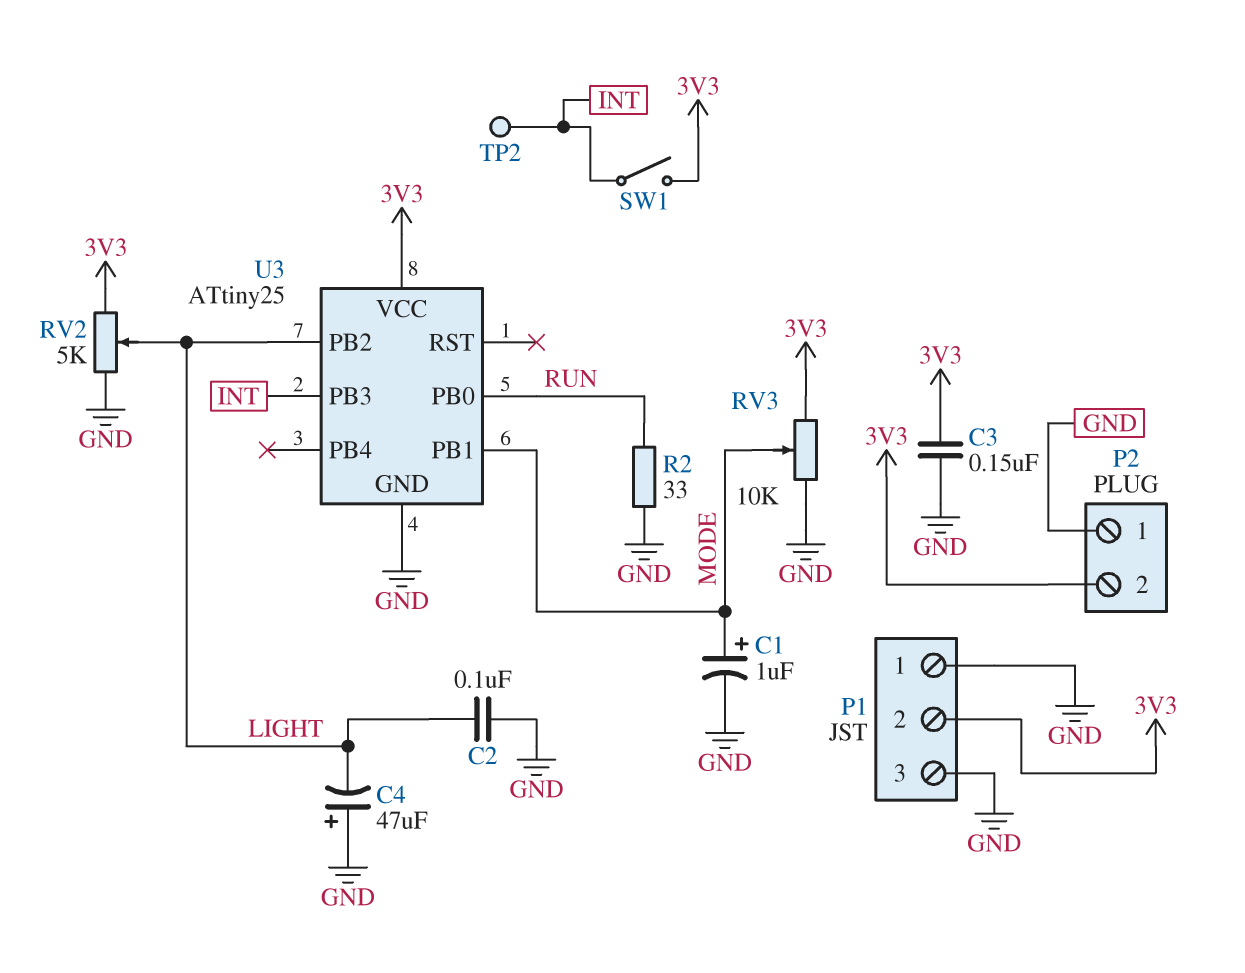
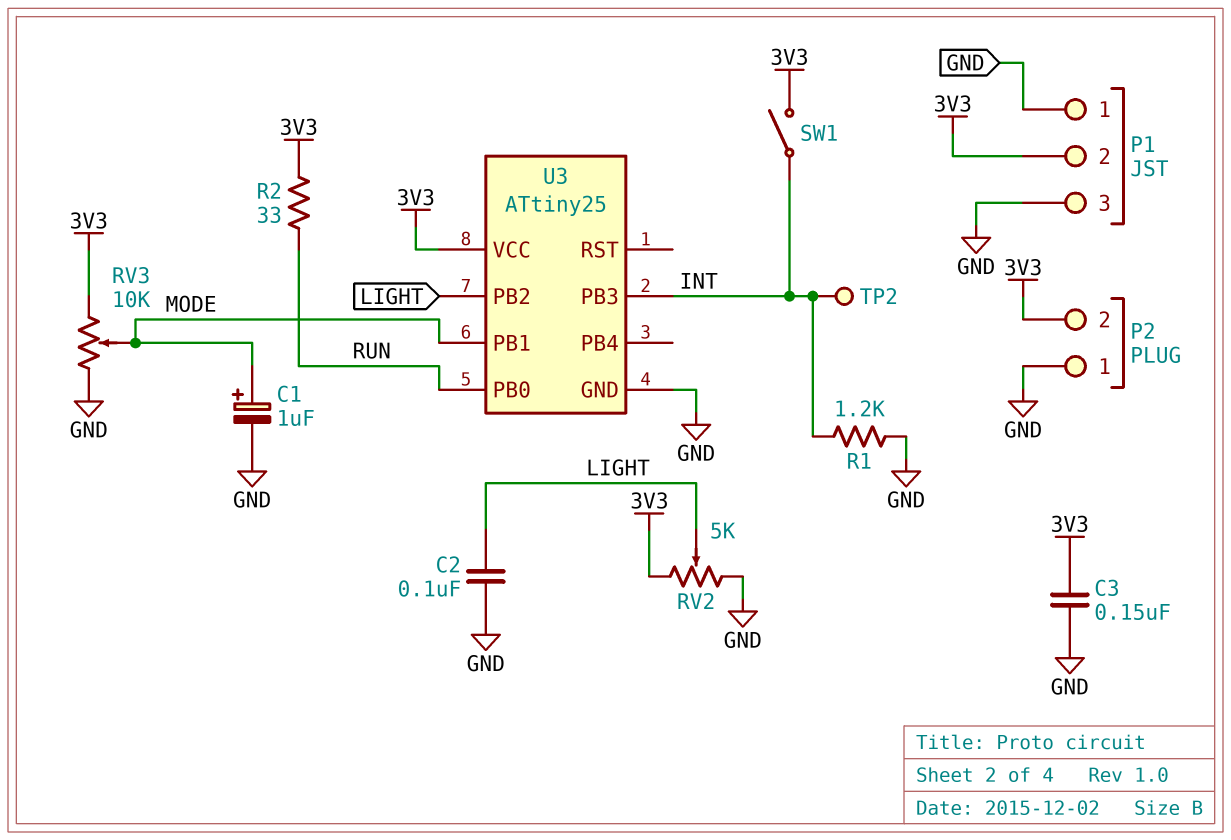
C4: 47uF (plus GND, minus LIGHT) -> none
R1: none -> 1.2k (GND, INT)
R2: 33 (GND, RUN) -> 33 (3V3, RUN)

